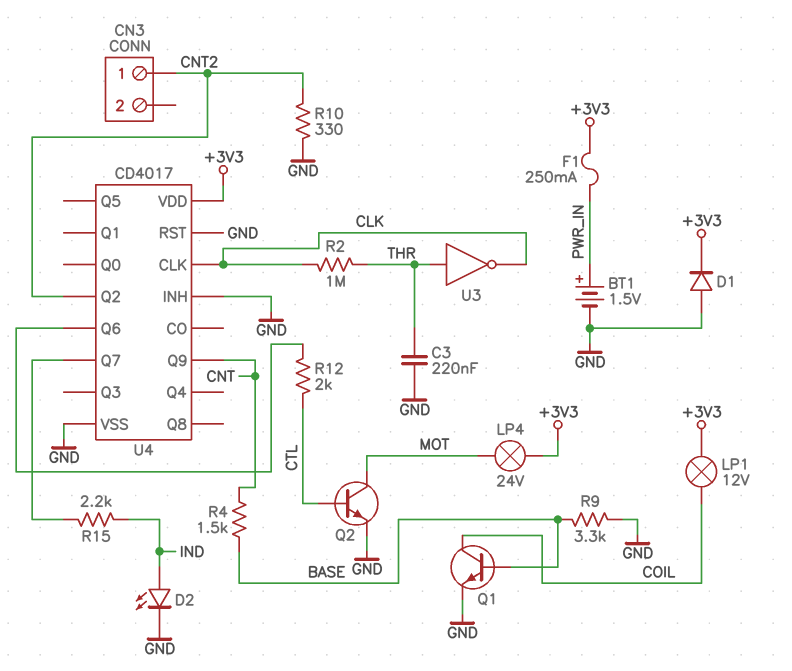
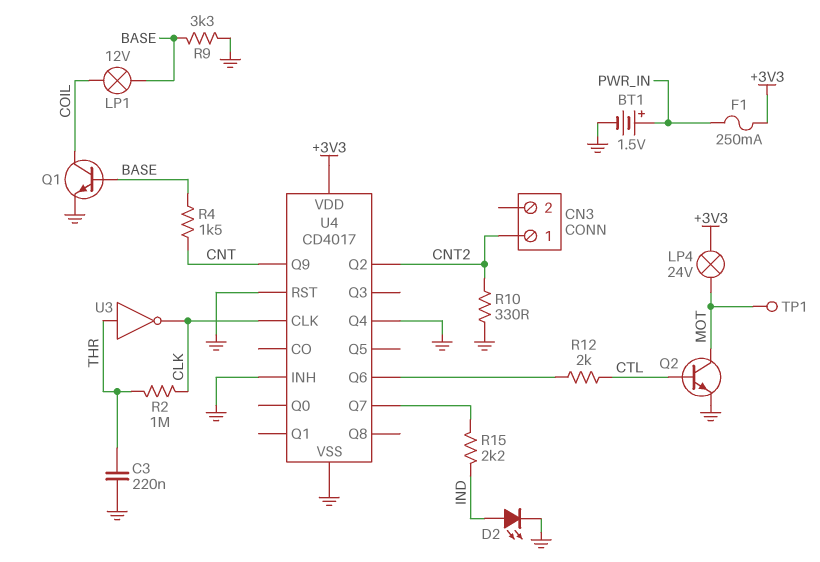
D1: diode (A GND, K +3V3) -> none
LP1: lamp 12V (+3V3, COIL) -> lamp 12V (BASE, COIL)
TP1: none -> test point (MOT)
U4 pin Q4: none -> GND

